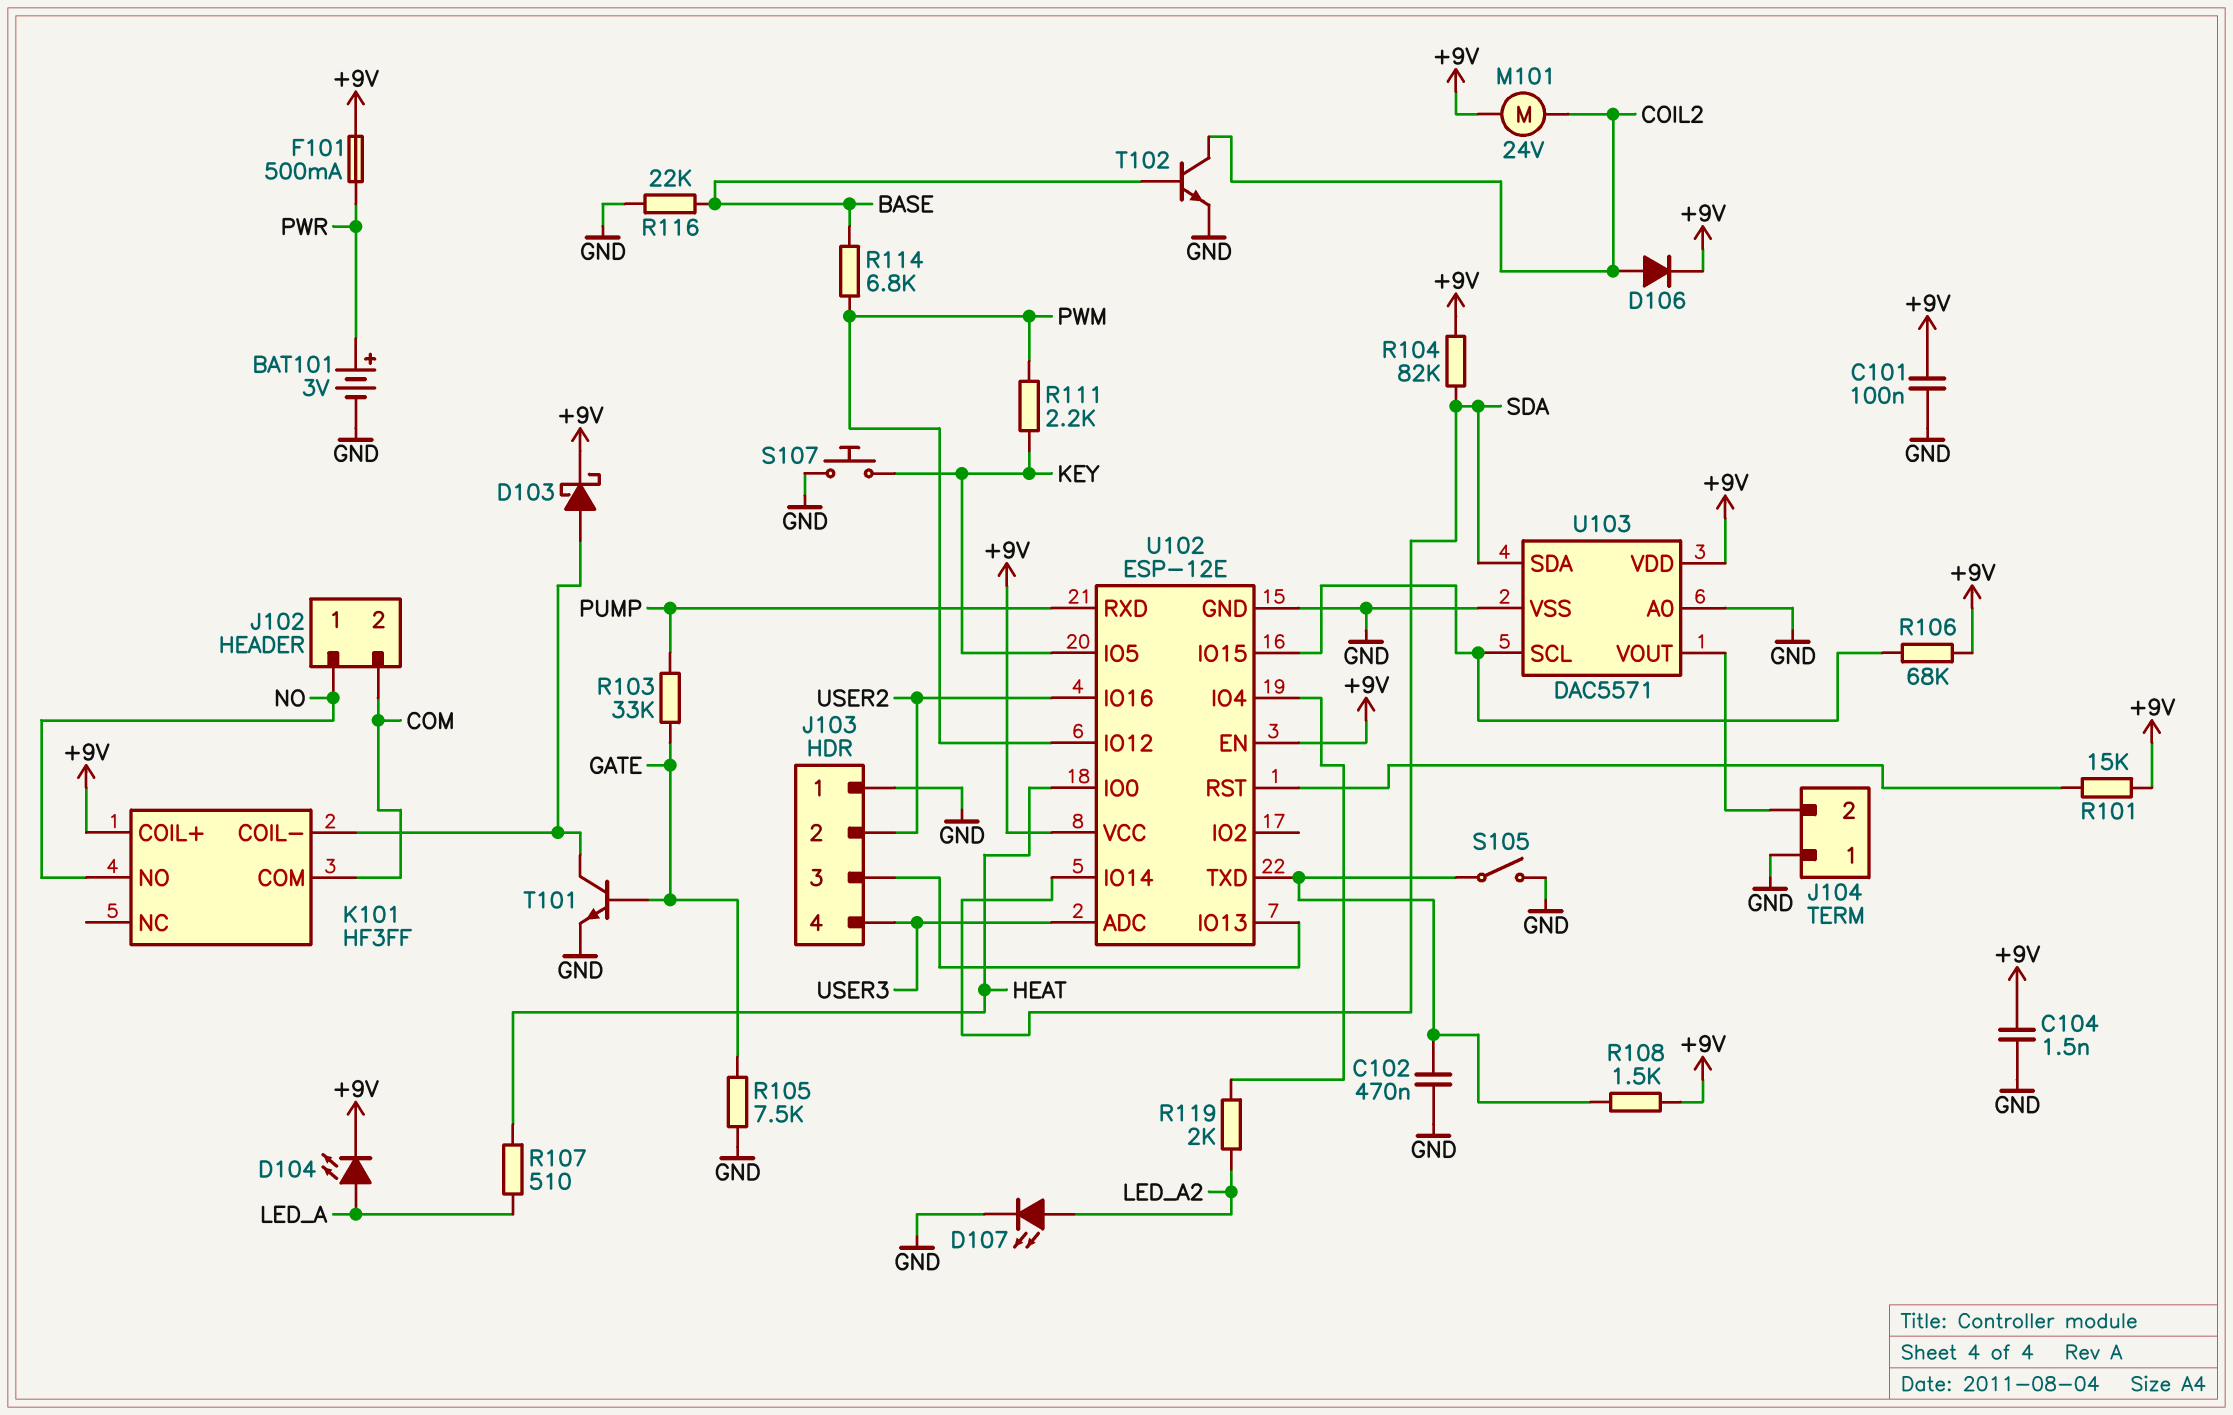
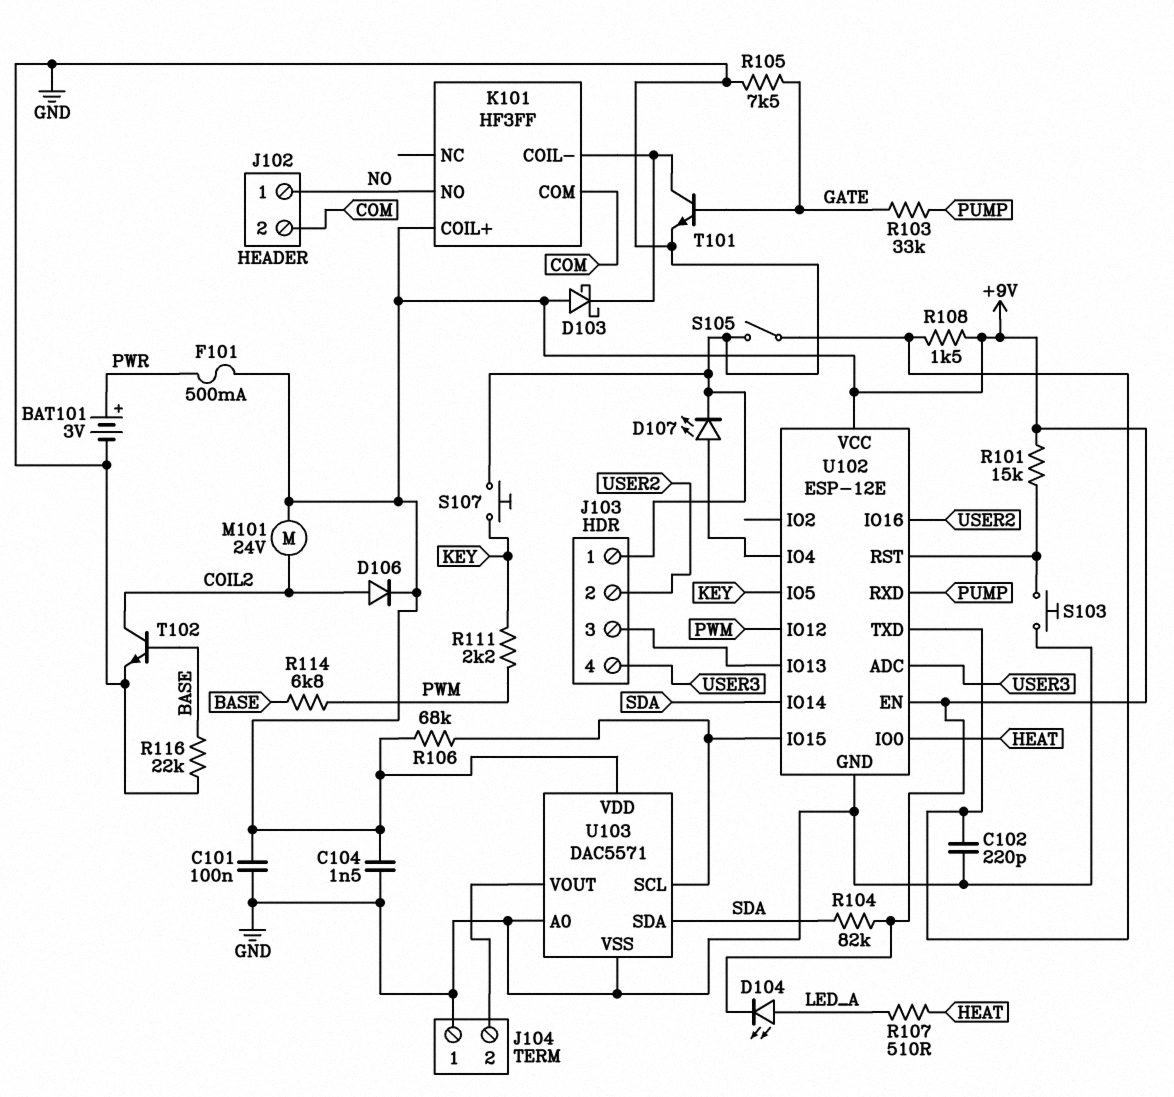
C102: 470nF (GND, U102/TXD) -> 220pF (GND, U102/TXD)
D103: schottky (A K101/COIL-, K +9V) -> schottky (A +9V, K K101/COIL-)
D107: LED (A LED_A2, K GND) -> LED (A U102/IO4, K GND)
R119: 2k (LED_A2, U102/IO4) -> none
S103: none -> button (GND, U102/RST)

